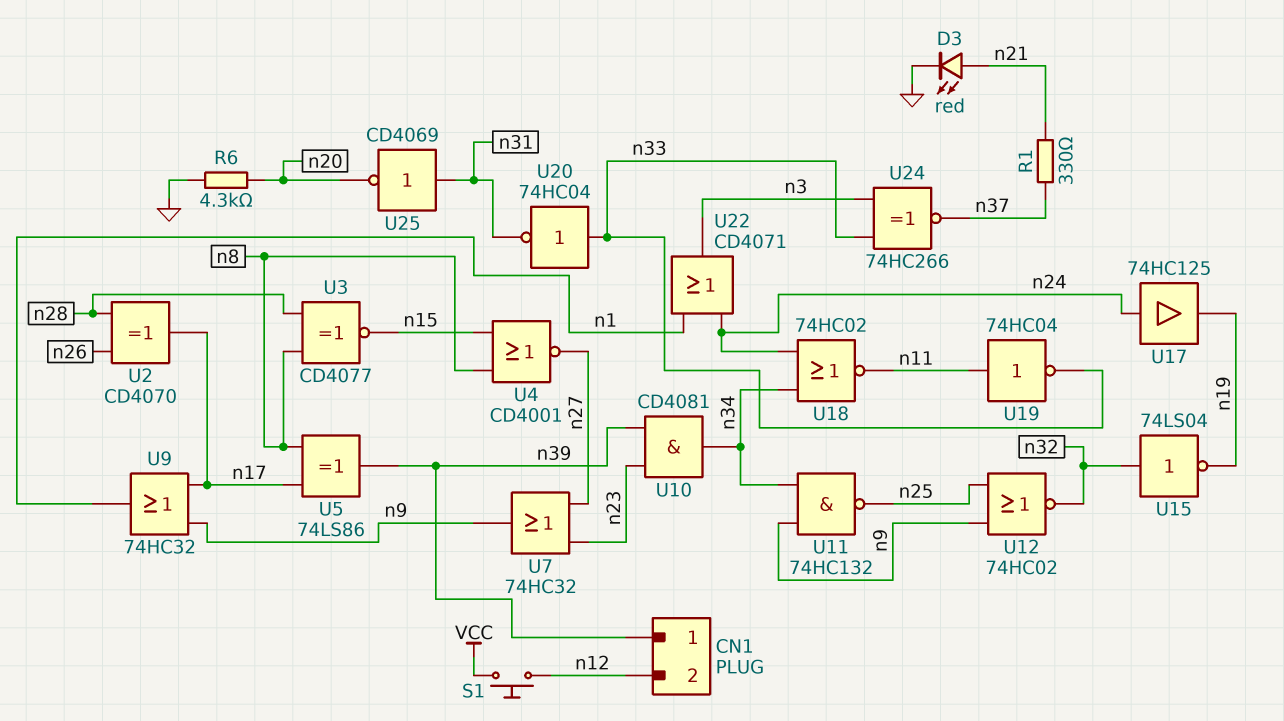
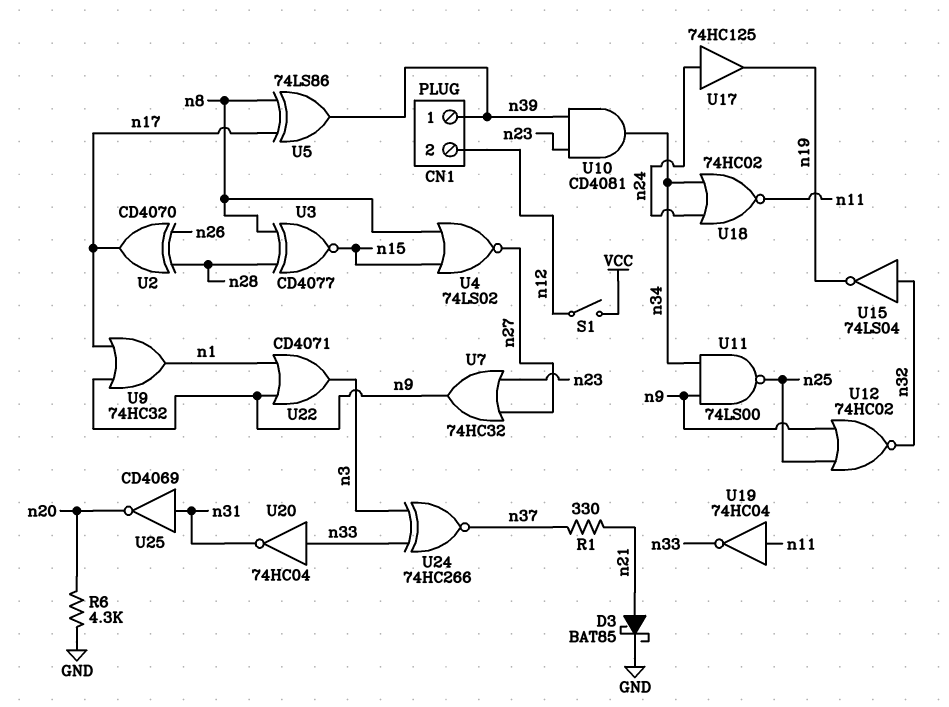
D3: LED red (A n21, K GND) -> schottky BAT85 (A n21, K GND)
S1: button (VCC, n12) -> switch (VCC, n12)
U4: NOR CD4001 (in n8, in n15, out n27) -> NOR 74LS02 (in n8, in n15, out n27)
U11: NAND 74HC132 (in n9, in n34, out n25) -> NAND 74LS00 (in n9, in n34, out n25)
U22: OR CD4071 (in n1, in n24, out n3) -> OR CD4071 (in n1, in n9, out n3)

